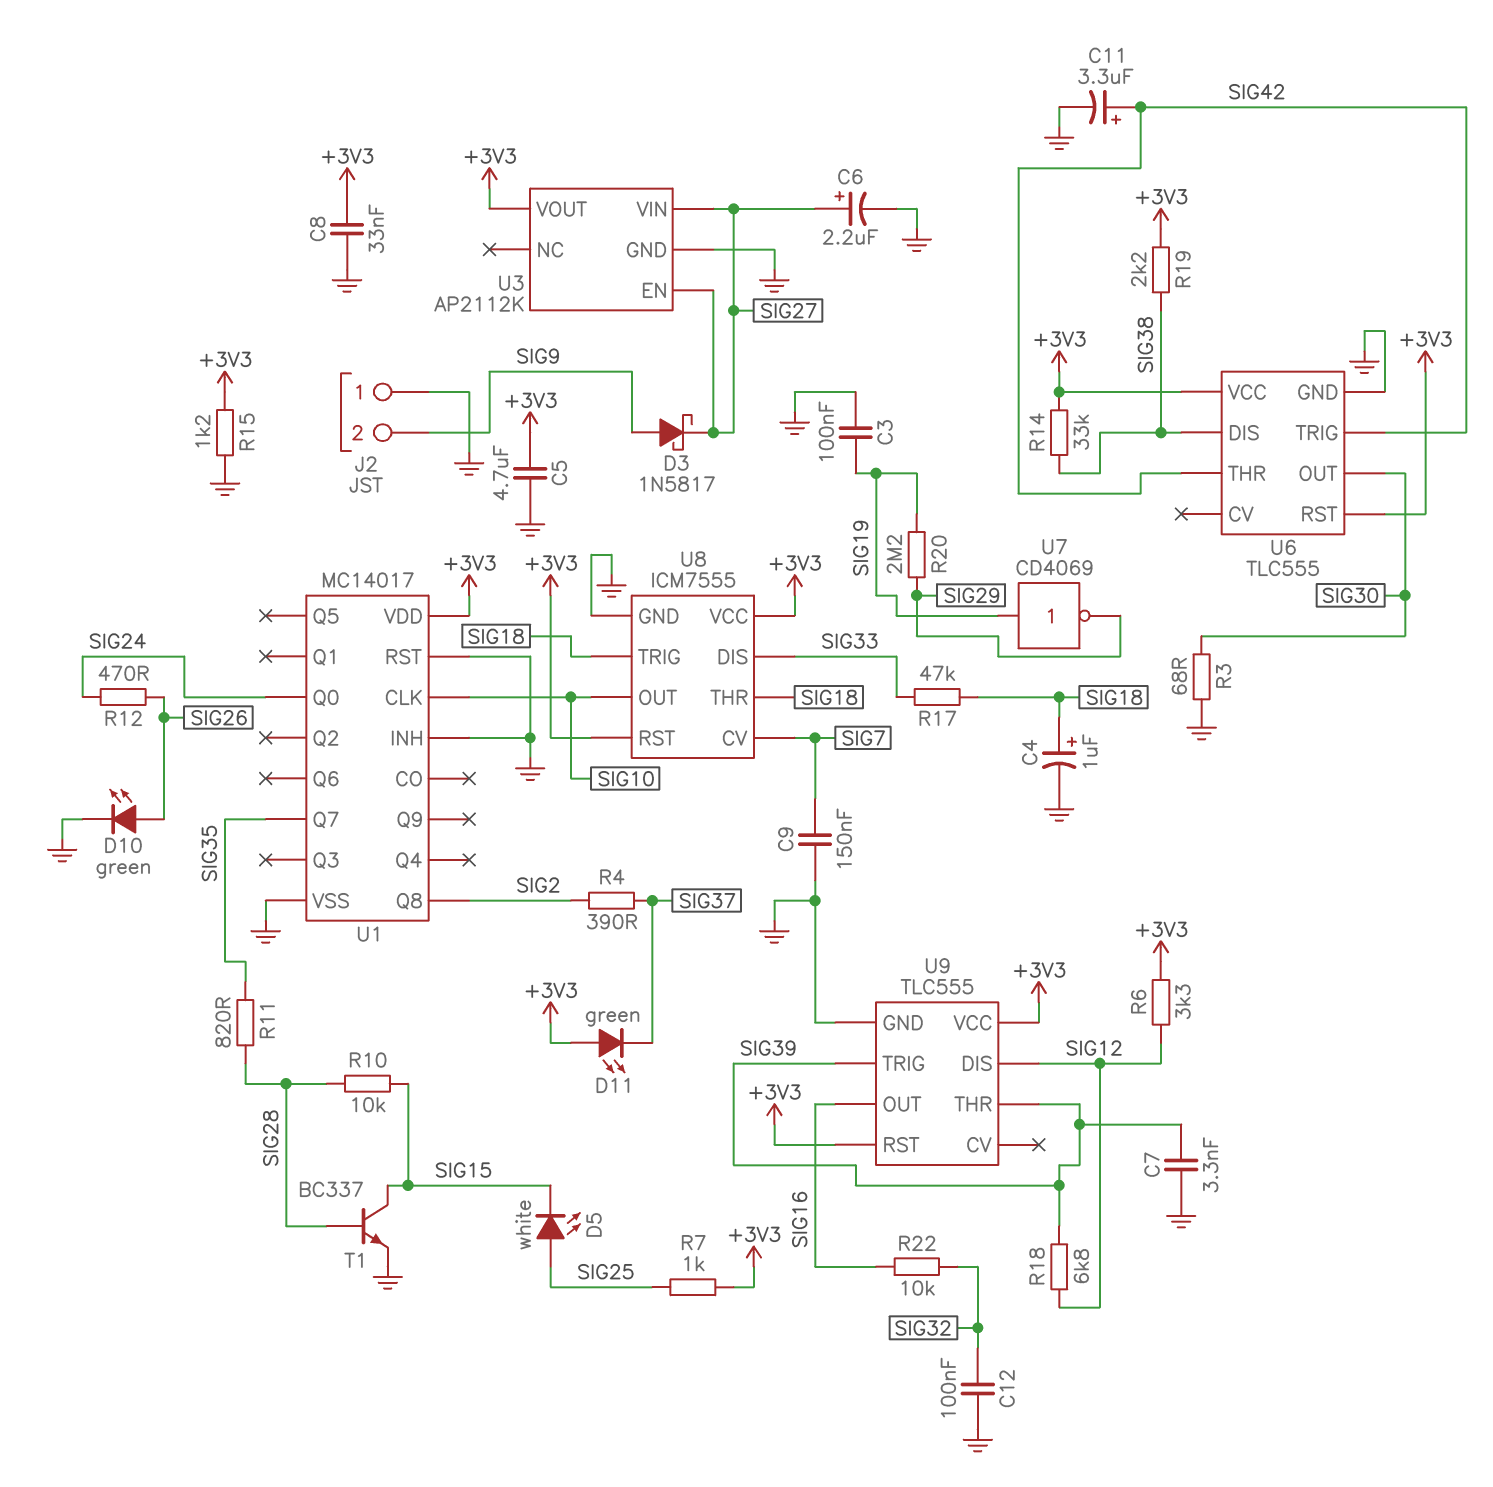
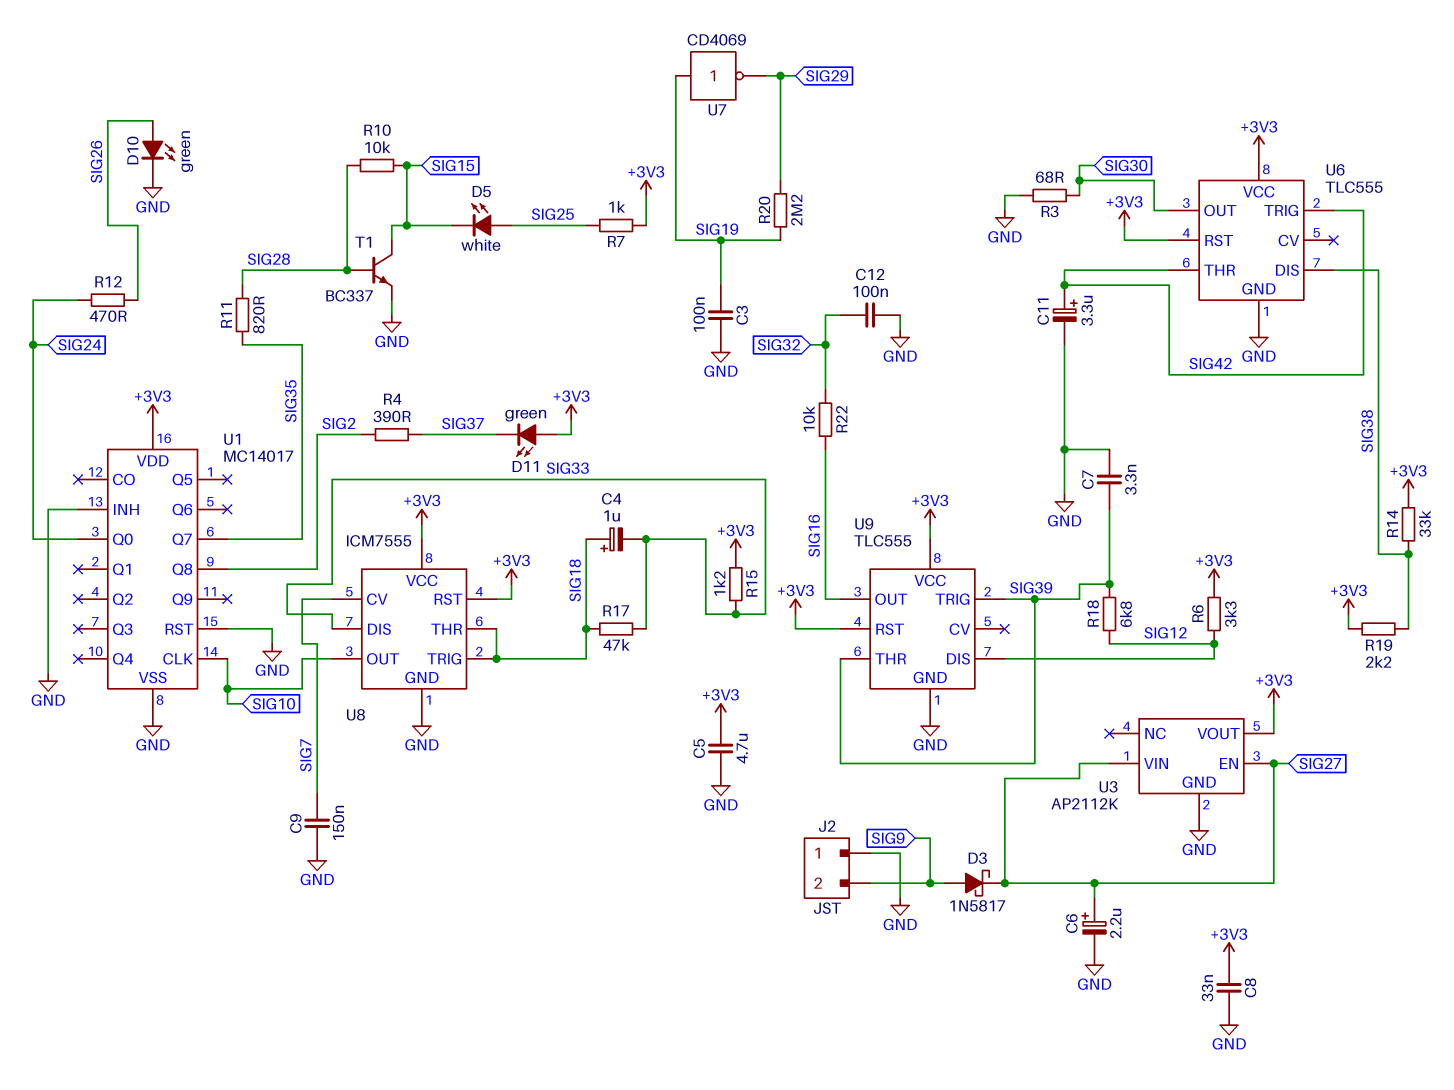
C4: 1uF (plus SIG18, minus GND) -> 1uF (plus SIG18, minus SIG33)
R15: 1.2k (+3V3, GND) -> 1.2k (+3V3, SIG33)

